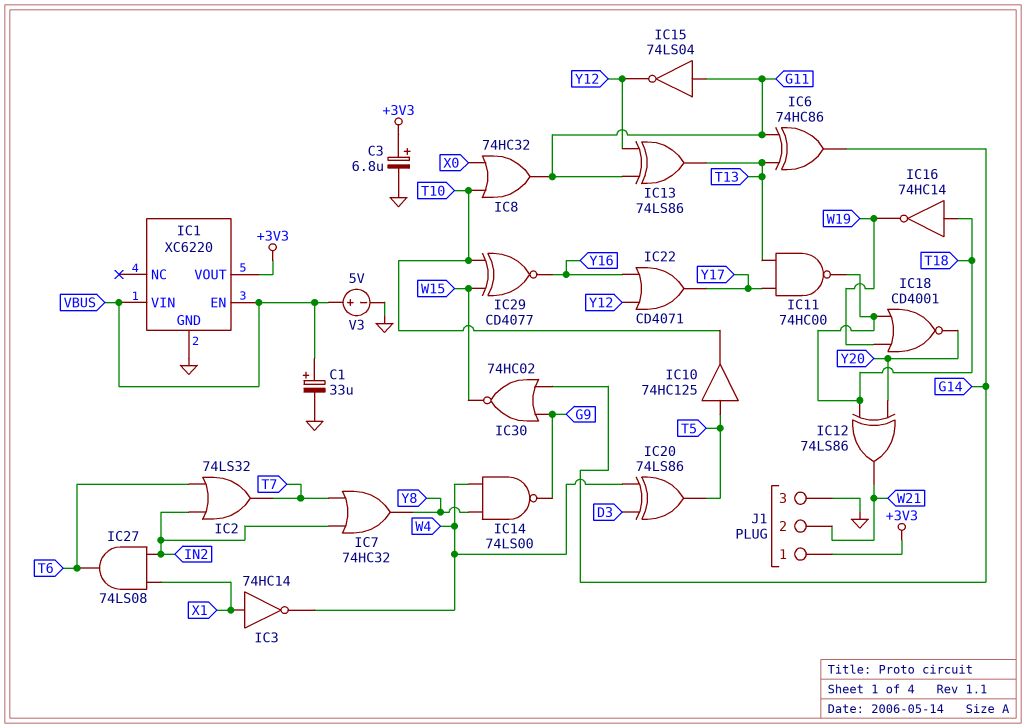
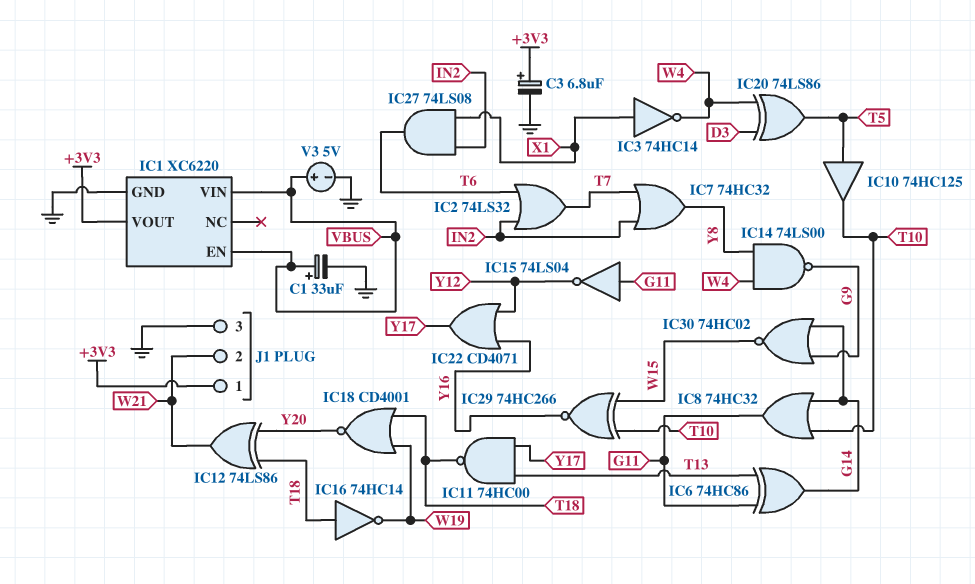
IC8: OR 74HC32 (in T10, in X0, out G11) -> OR 74HC32 (in G14, in T10, out G11)
IC13: XOR 74LS86 (in G11, in Y12, out T13) -> none
IC29: XNOR CD4077 (in T10, in W15, out Y16) -> XNOR 74HC266 (in T10, in W15, out Y16)

